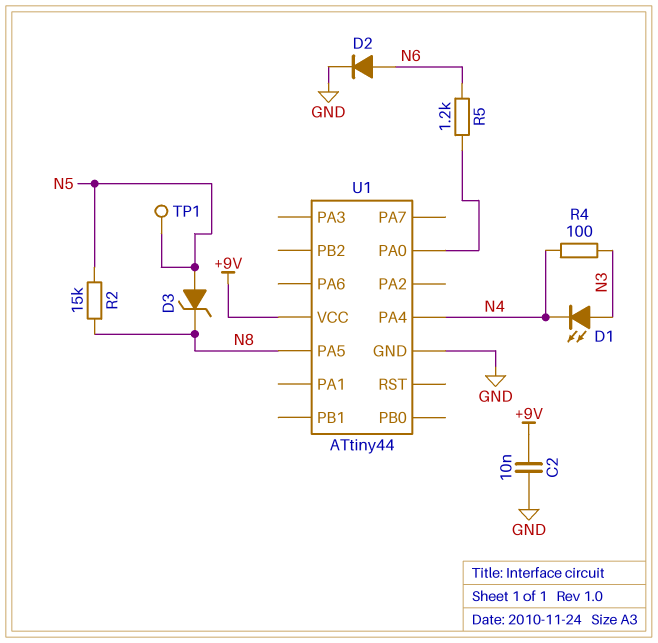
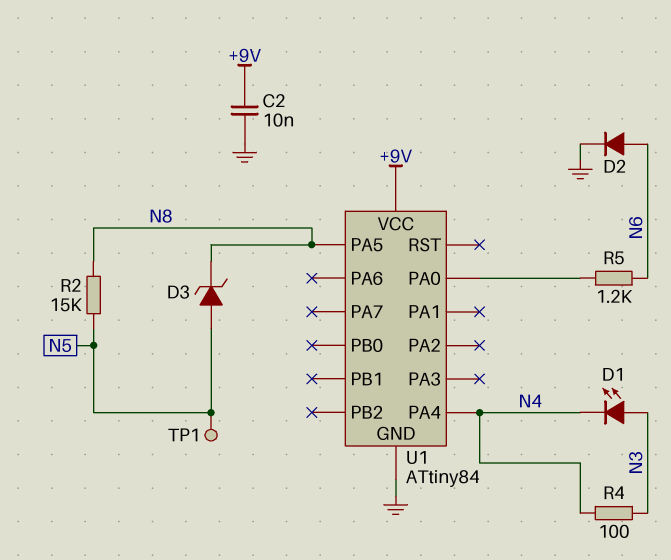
U1: ATtiny44 -> ATtiny84

